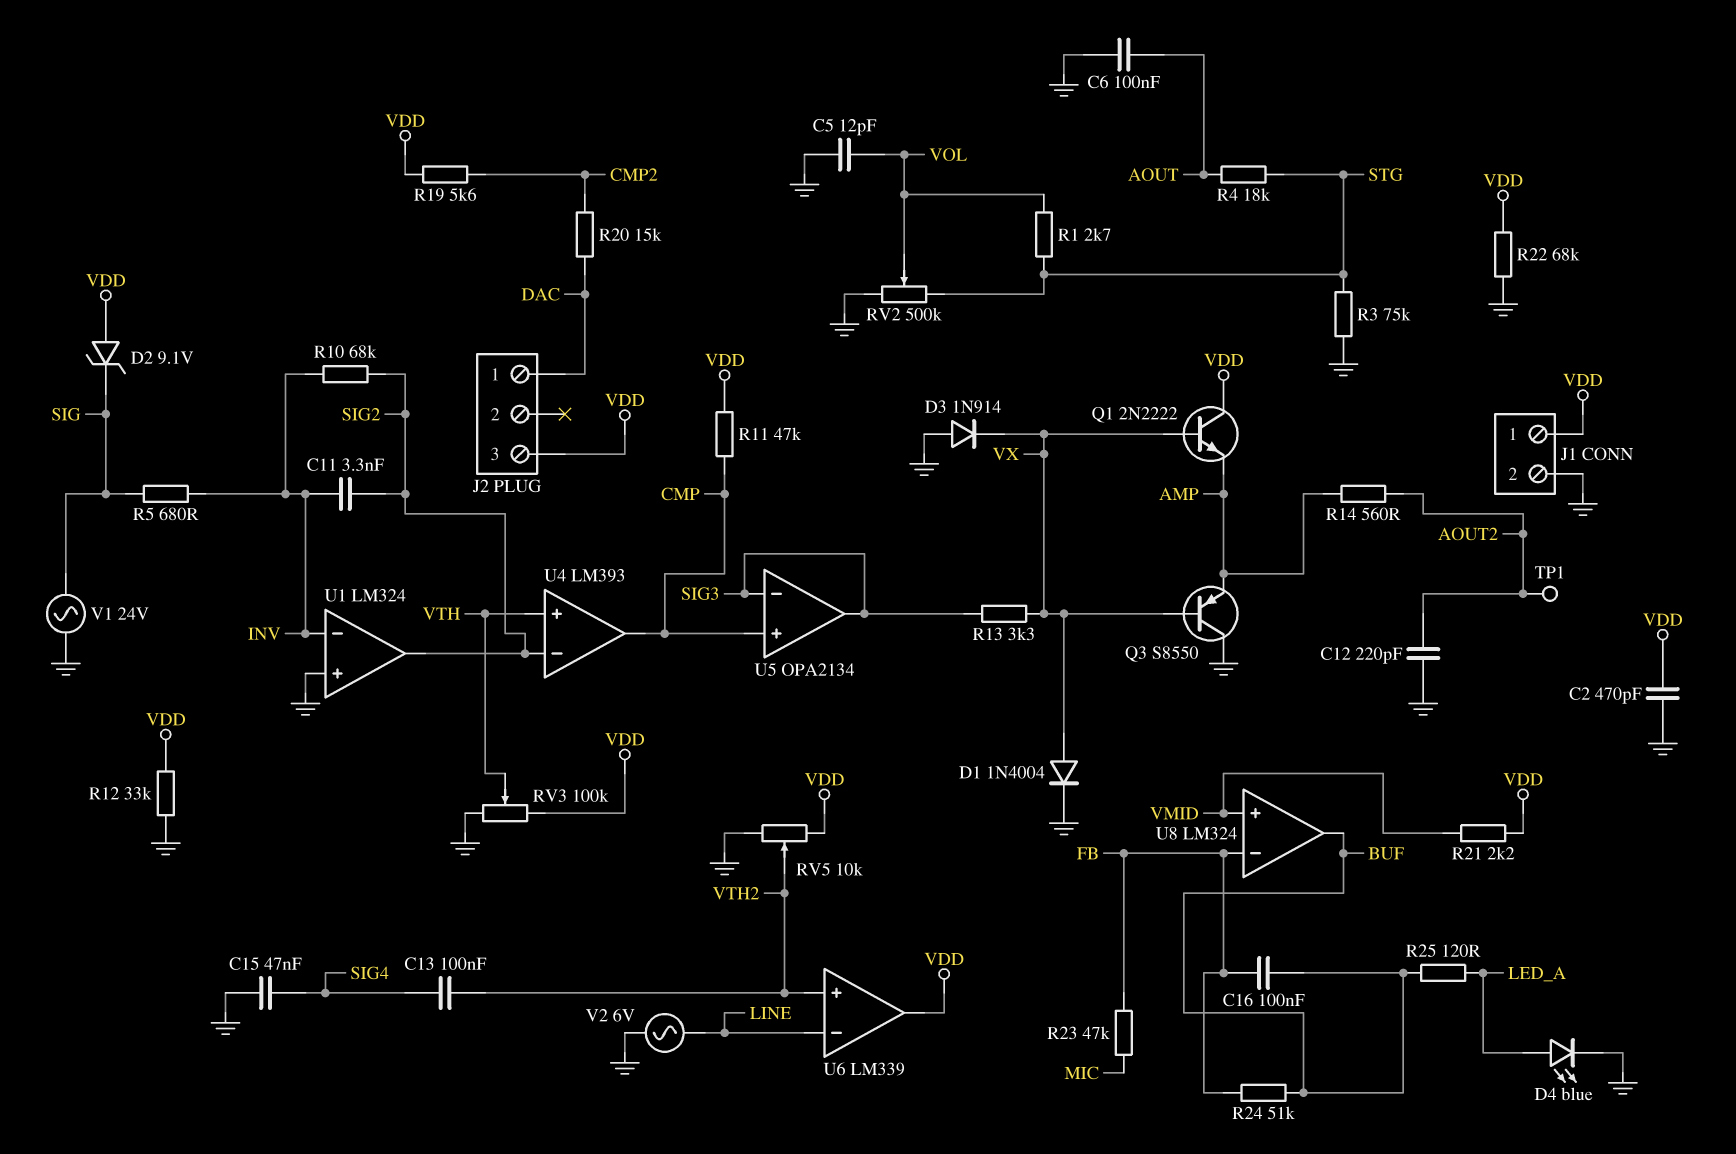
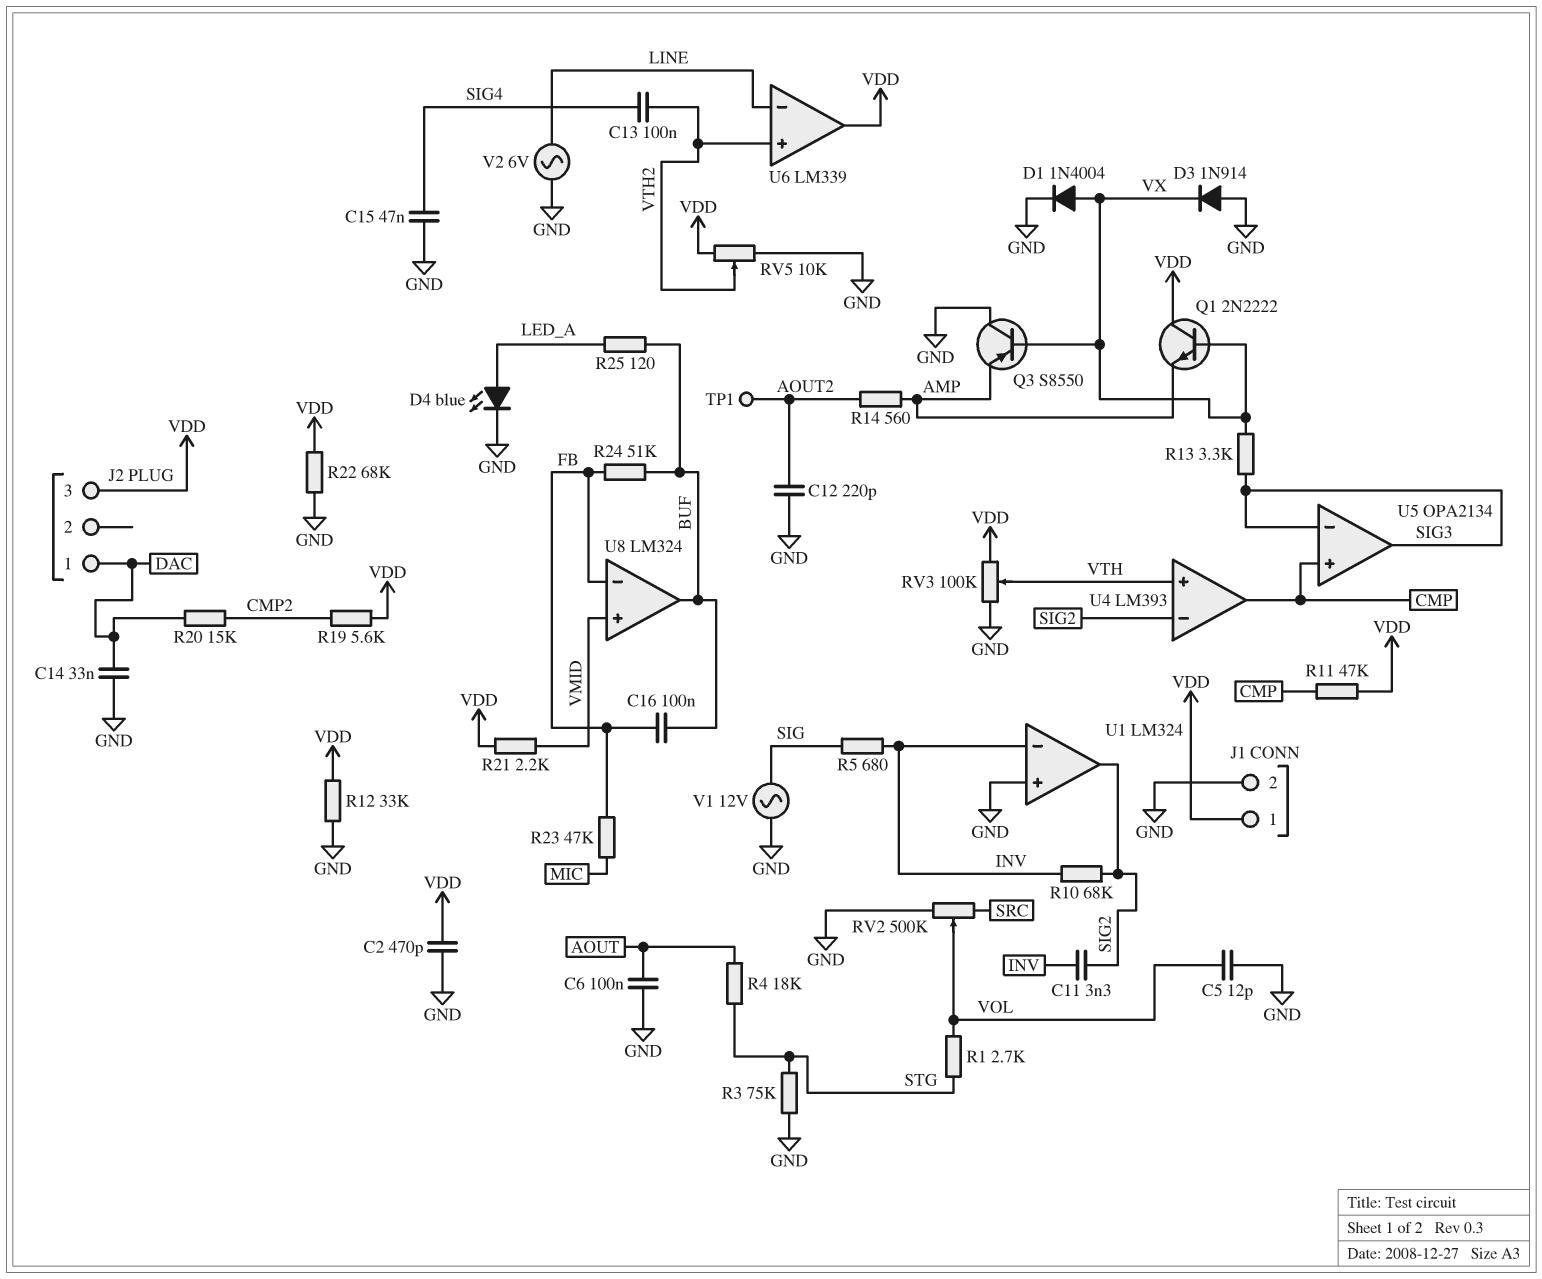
C14: none -> 33nF (DAC, GND)
D2: zener 9.1V (A VDD, K SIG) -> none
RV2: 500k (GND, STG, wiper VOL) -> 500k (GND, SRC, wiper VOL)
V1: AC 24V (GND, SIG) -> AC 12V (GND, SIG)

